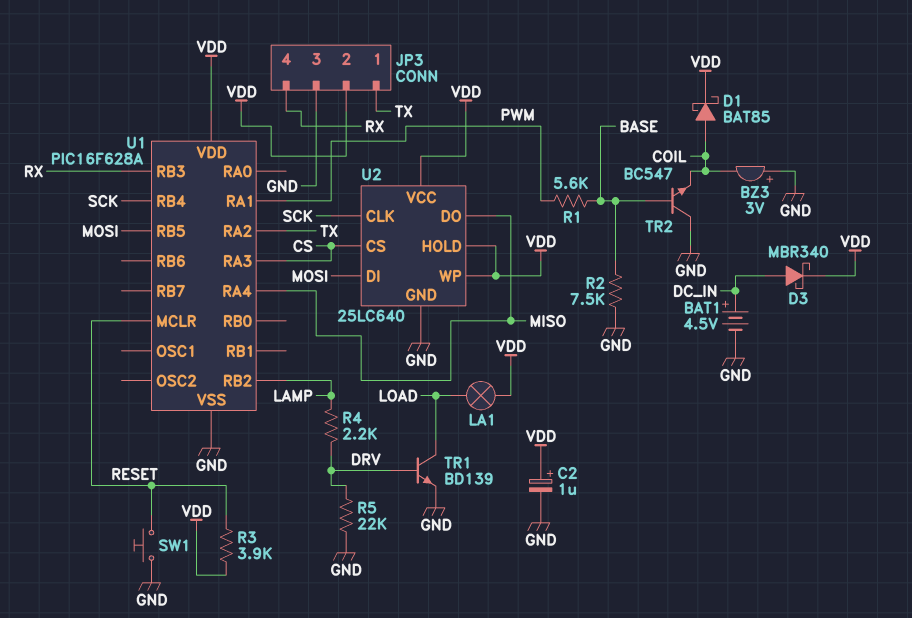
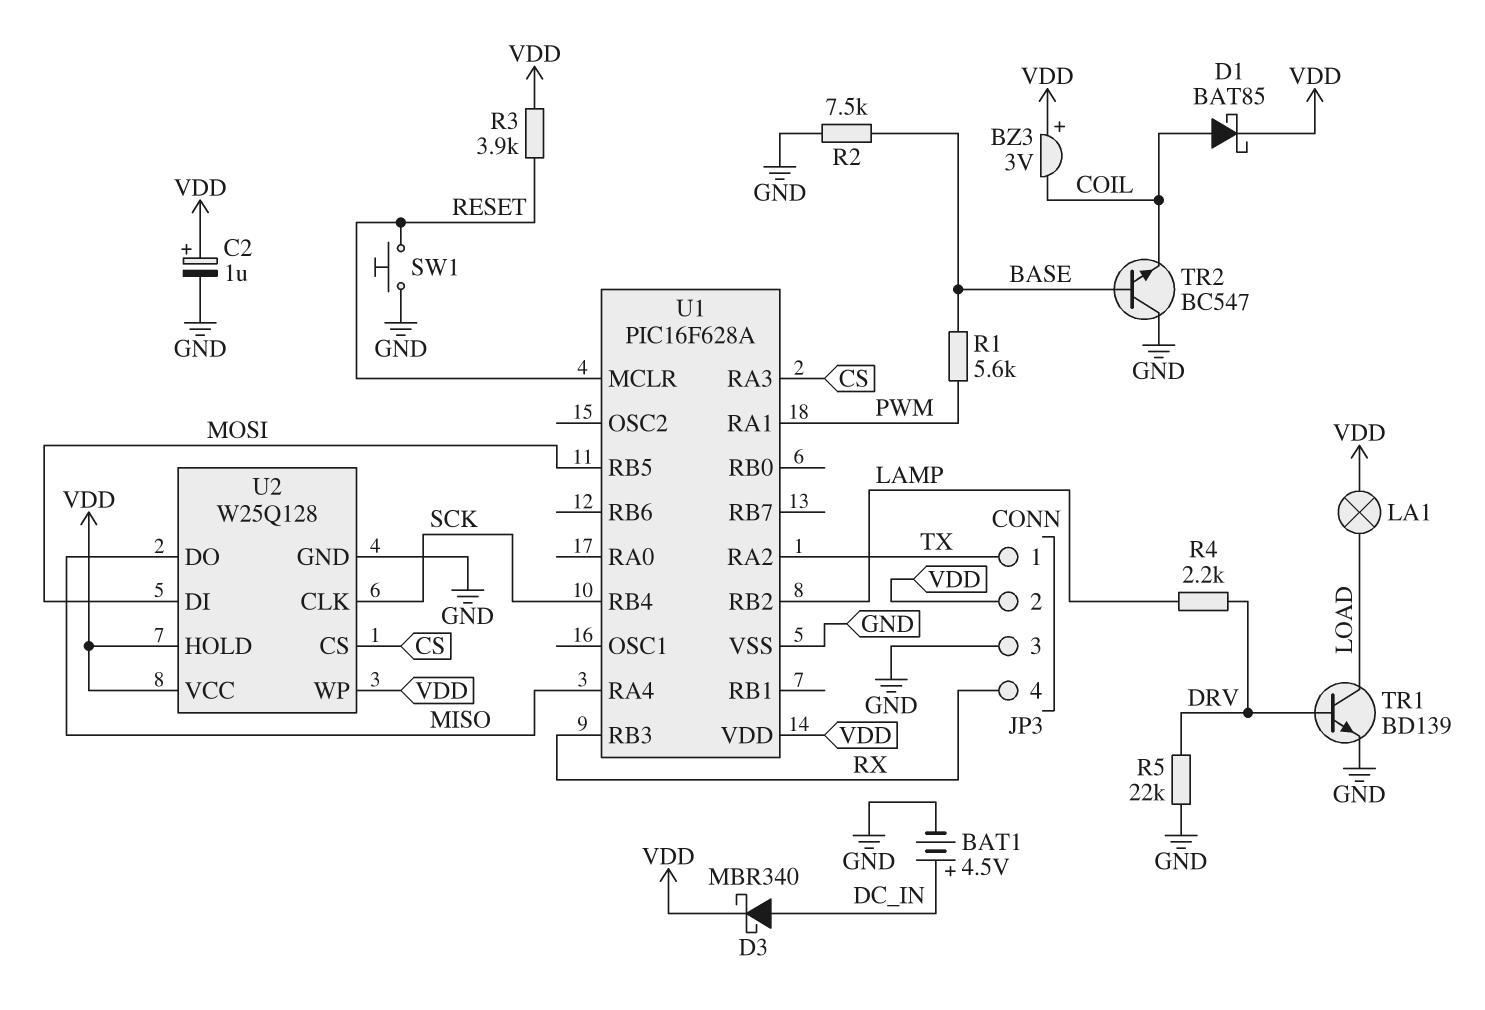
BZ3: buzzer 3V (plus GND, minus COIL) -> buzzer 3V (plus VDD, minus COIL)
U2: 25LC640 -> W25Q128

